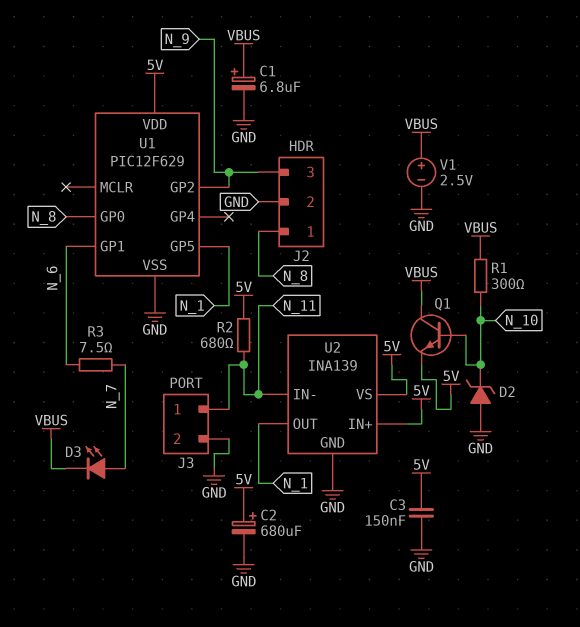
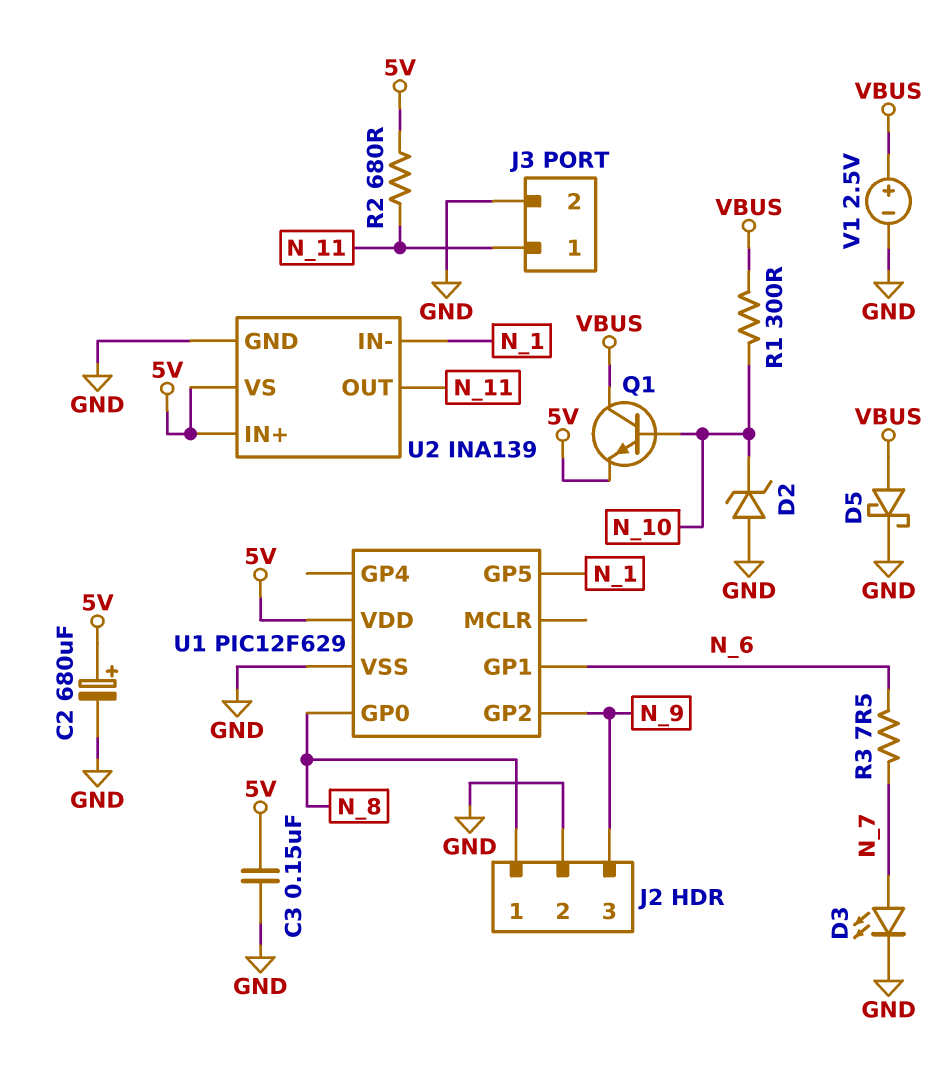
C1: 6.8uF (plus VBUS, minus GND) -> none
D3: LED (A N_7, K VBUS) -> LED (A N_7, K GND)
D5: none -> schottky (A VBUS, K GND)
U2 pin IN-: N_11 -> N_1
U2 pin OUT: N_1 -> N_11

